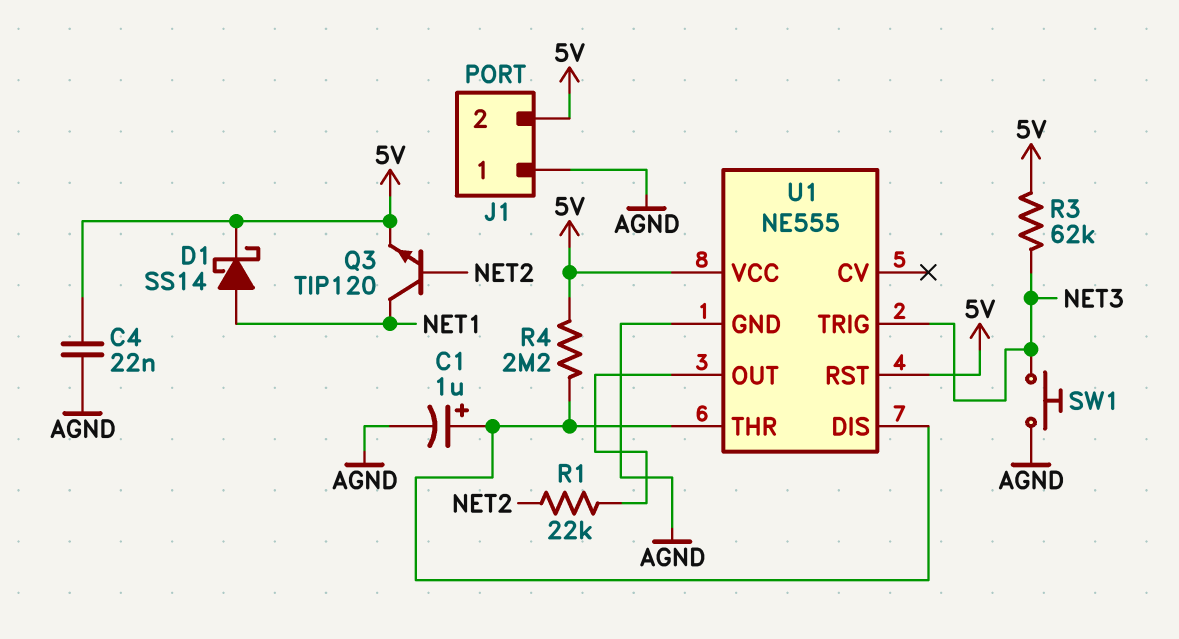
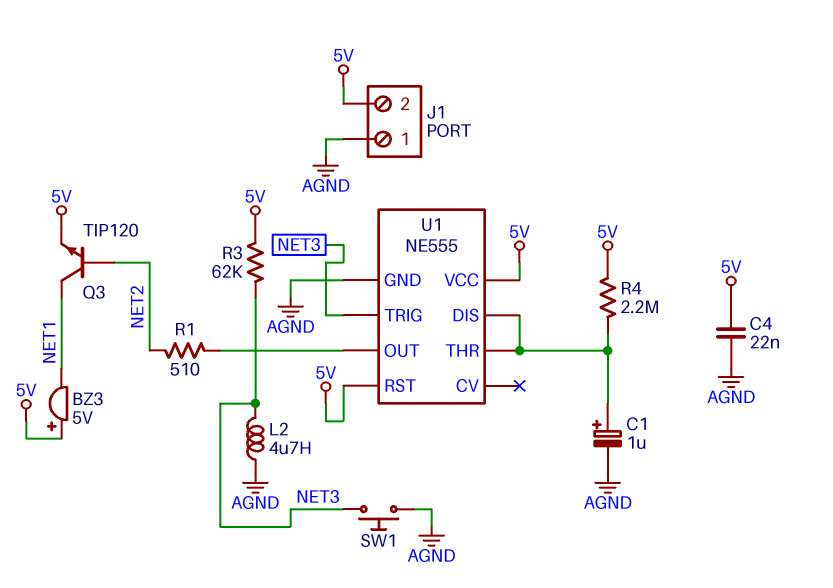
BZ3: none -> buzzer 5V (plus 5V, minus NET1)
D1: schottky SS14 (A NET1, K 5V) -> none
L2: none -> 4.7uH (AGND, NET3)
R1: 22k (NET2, U1/OUT) -> 510 (NET2, U1/OUT)

